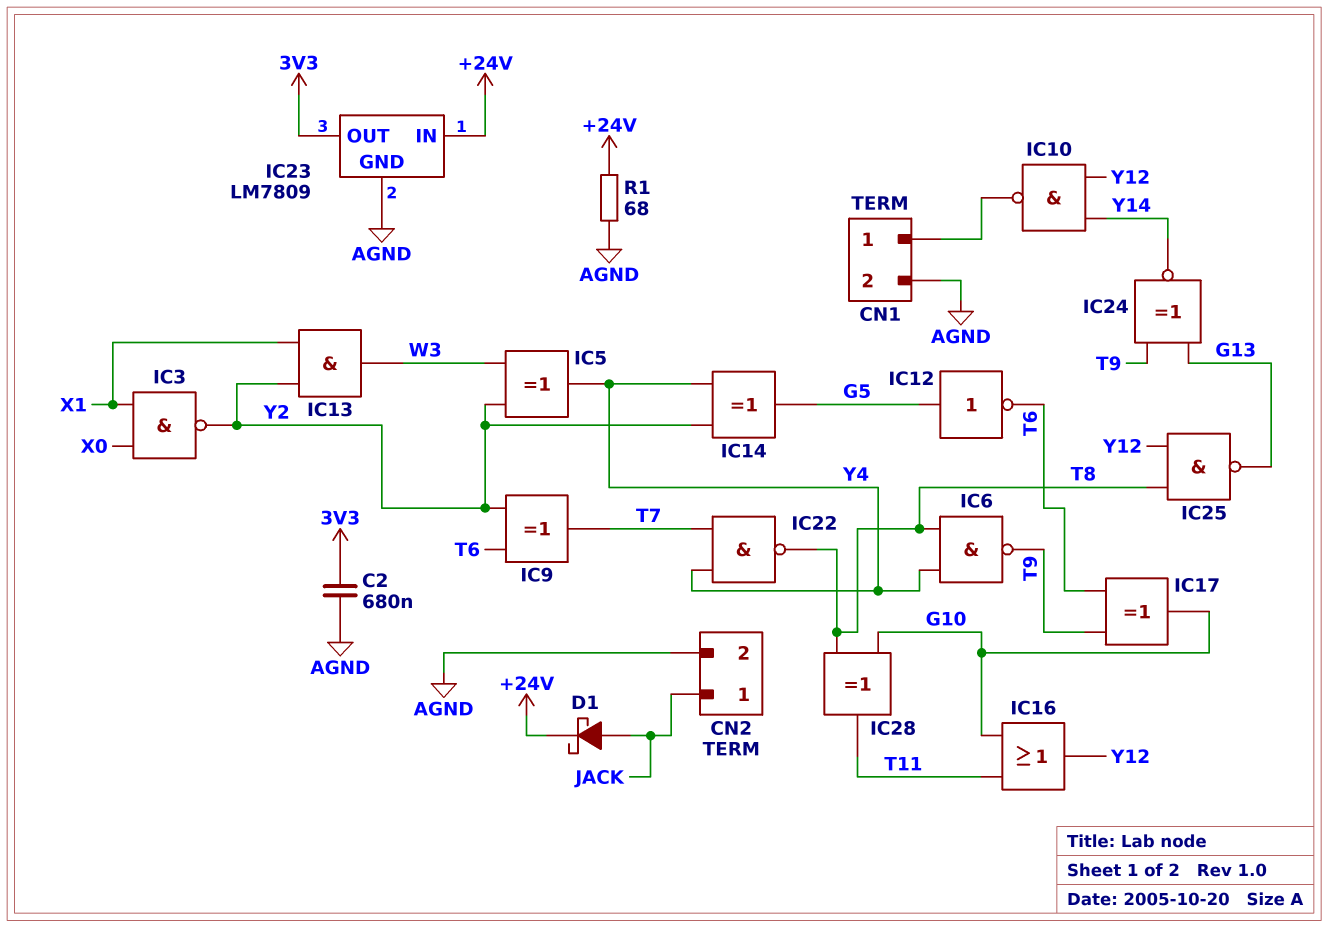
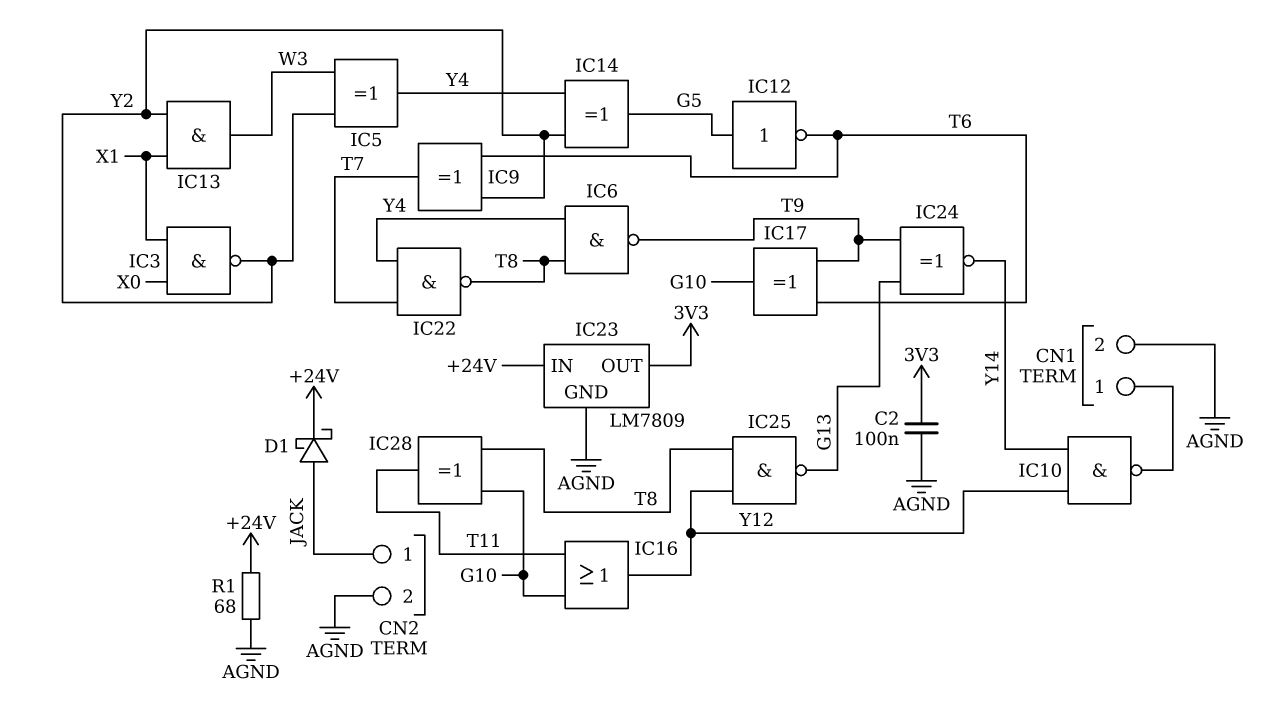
C2: 680nF (3V3, AGND) -> 100nF (3V3, AGND)

